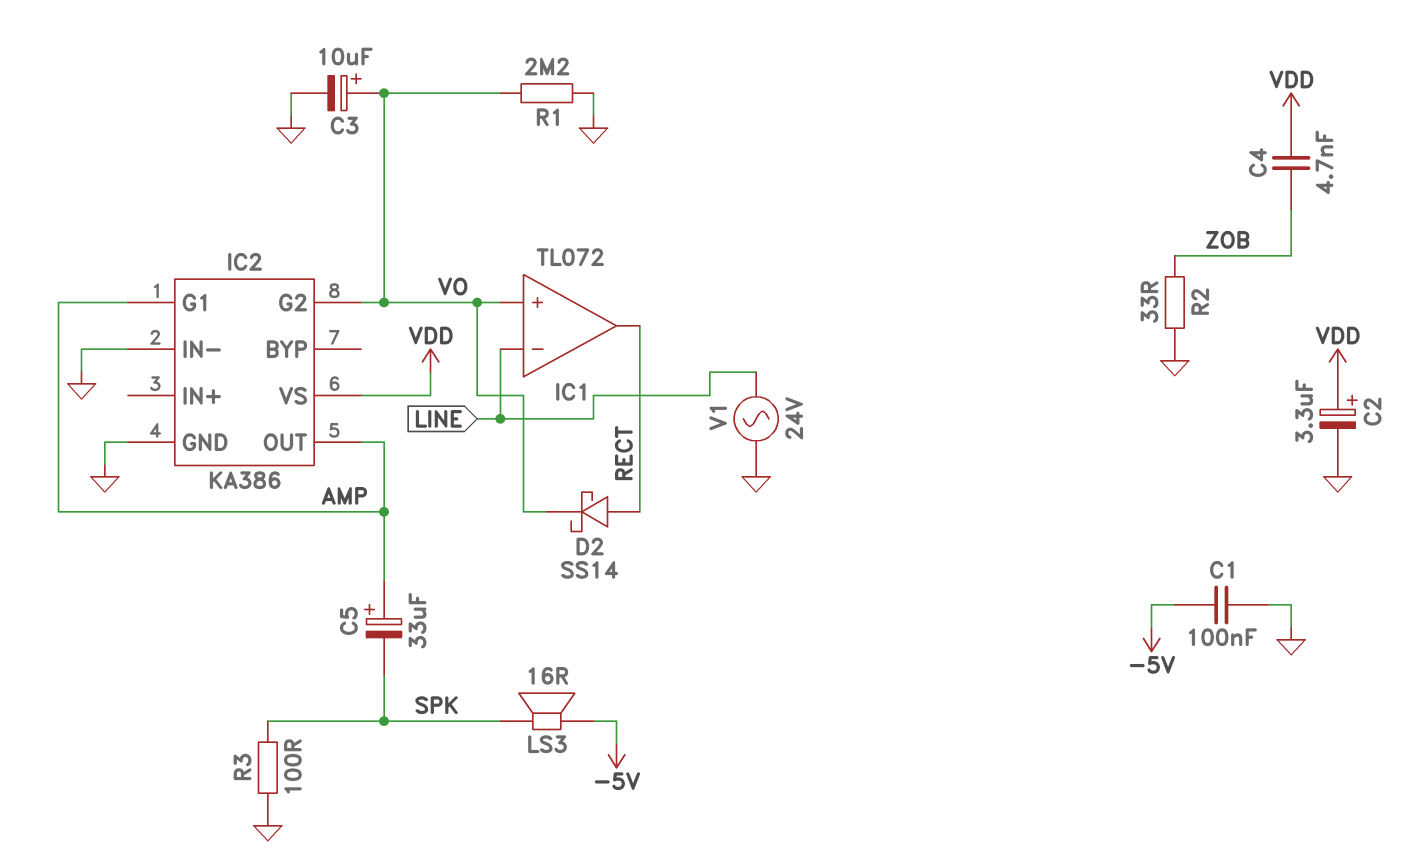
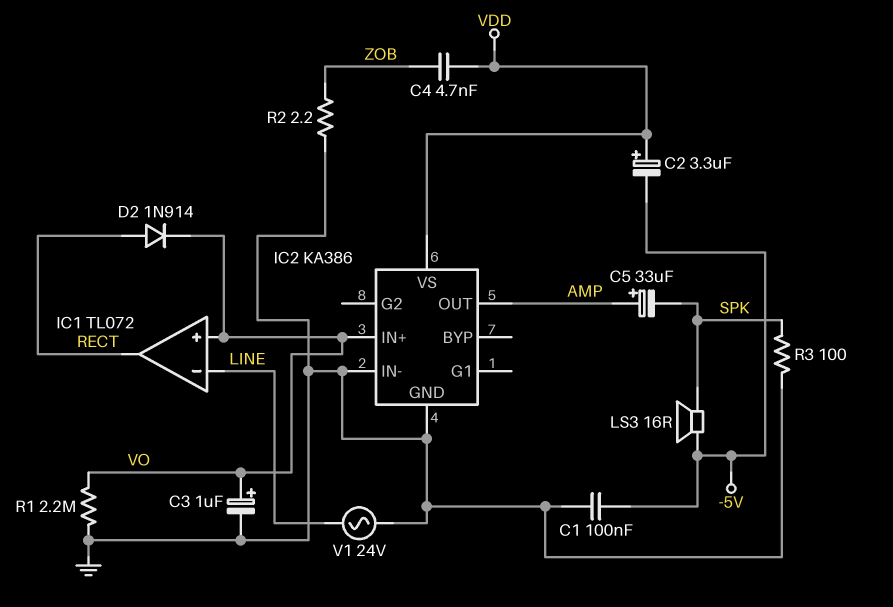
C2: 3.3uF (plus VDD, minus GND) -> 3.3uF (plus VDD, minus -5V)
C3: 10uF (plus VO, minus GND) -> 1uF (plus VO, minus GND)
D2: schottky SS14 (A RECT, K VO) -> diode 1N914 (A RECT, K VO)
IC2 pin G1: AMP -> none
IC2 pin G2: VO -> none
IC2 pin IN+: none -> VO
R2: 33 (GND, ZOB) -> 2.2 (GND, ZOB)

